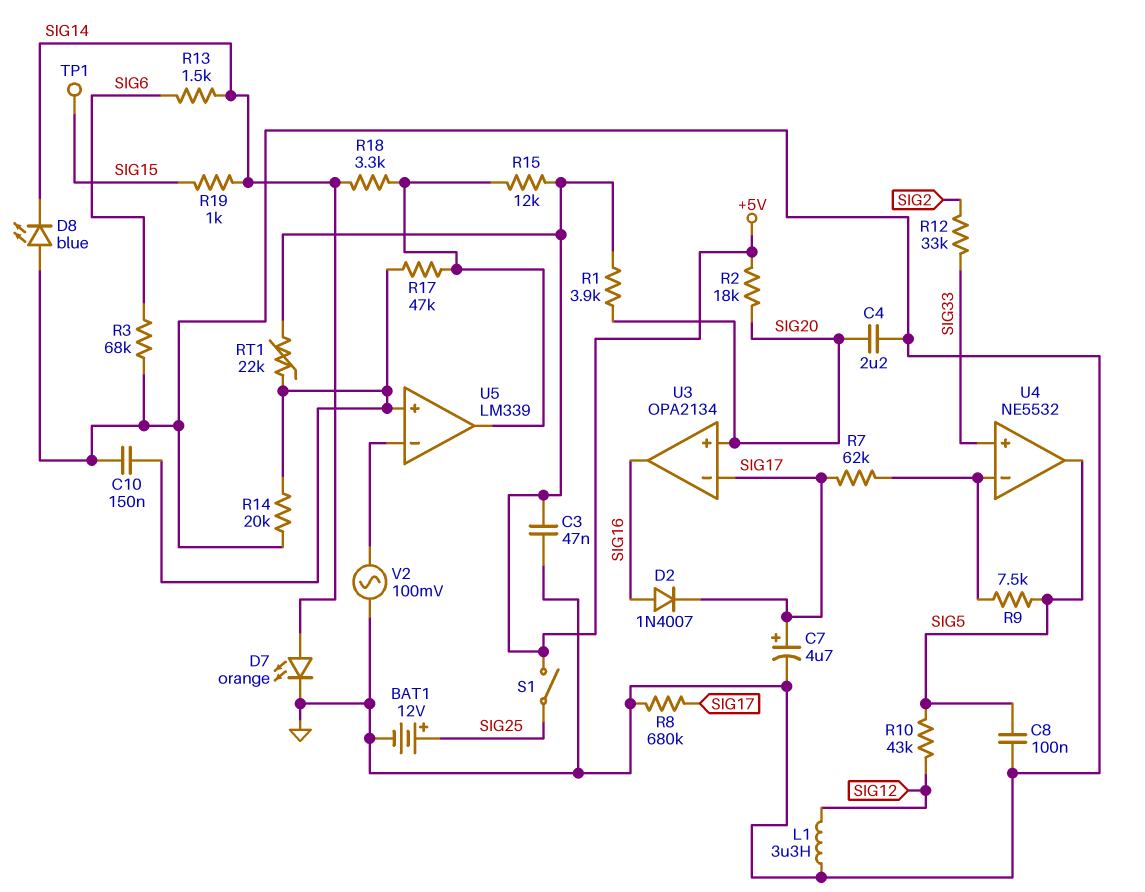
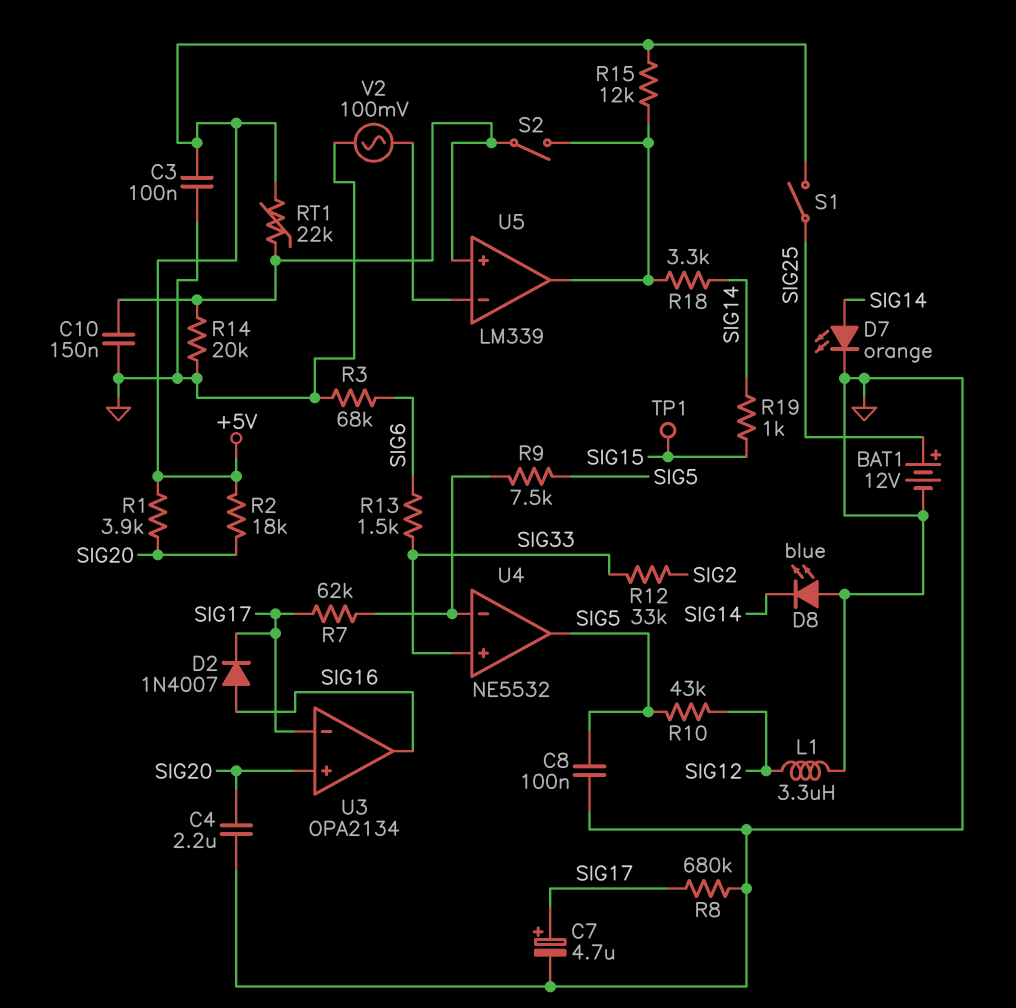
C3: 47nF (+5V, GND) -> 100nF (+5V, GND)
R13: 1.5k (SIG6, SIG14) -> 1.5k (SIG6, SIG33)
R17: 47k (U5/in+, U5/out) -> none
S2: none -> switch (U5/in+, U5/out)

